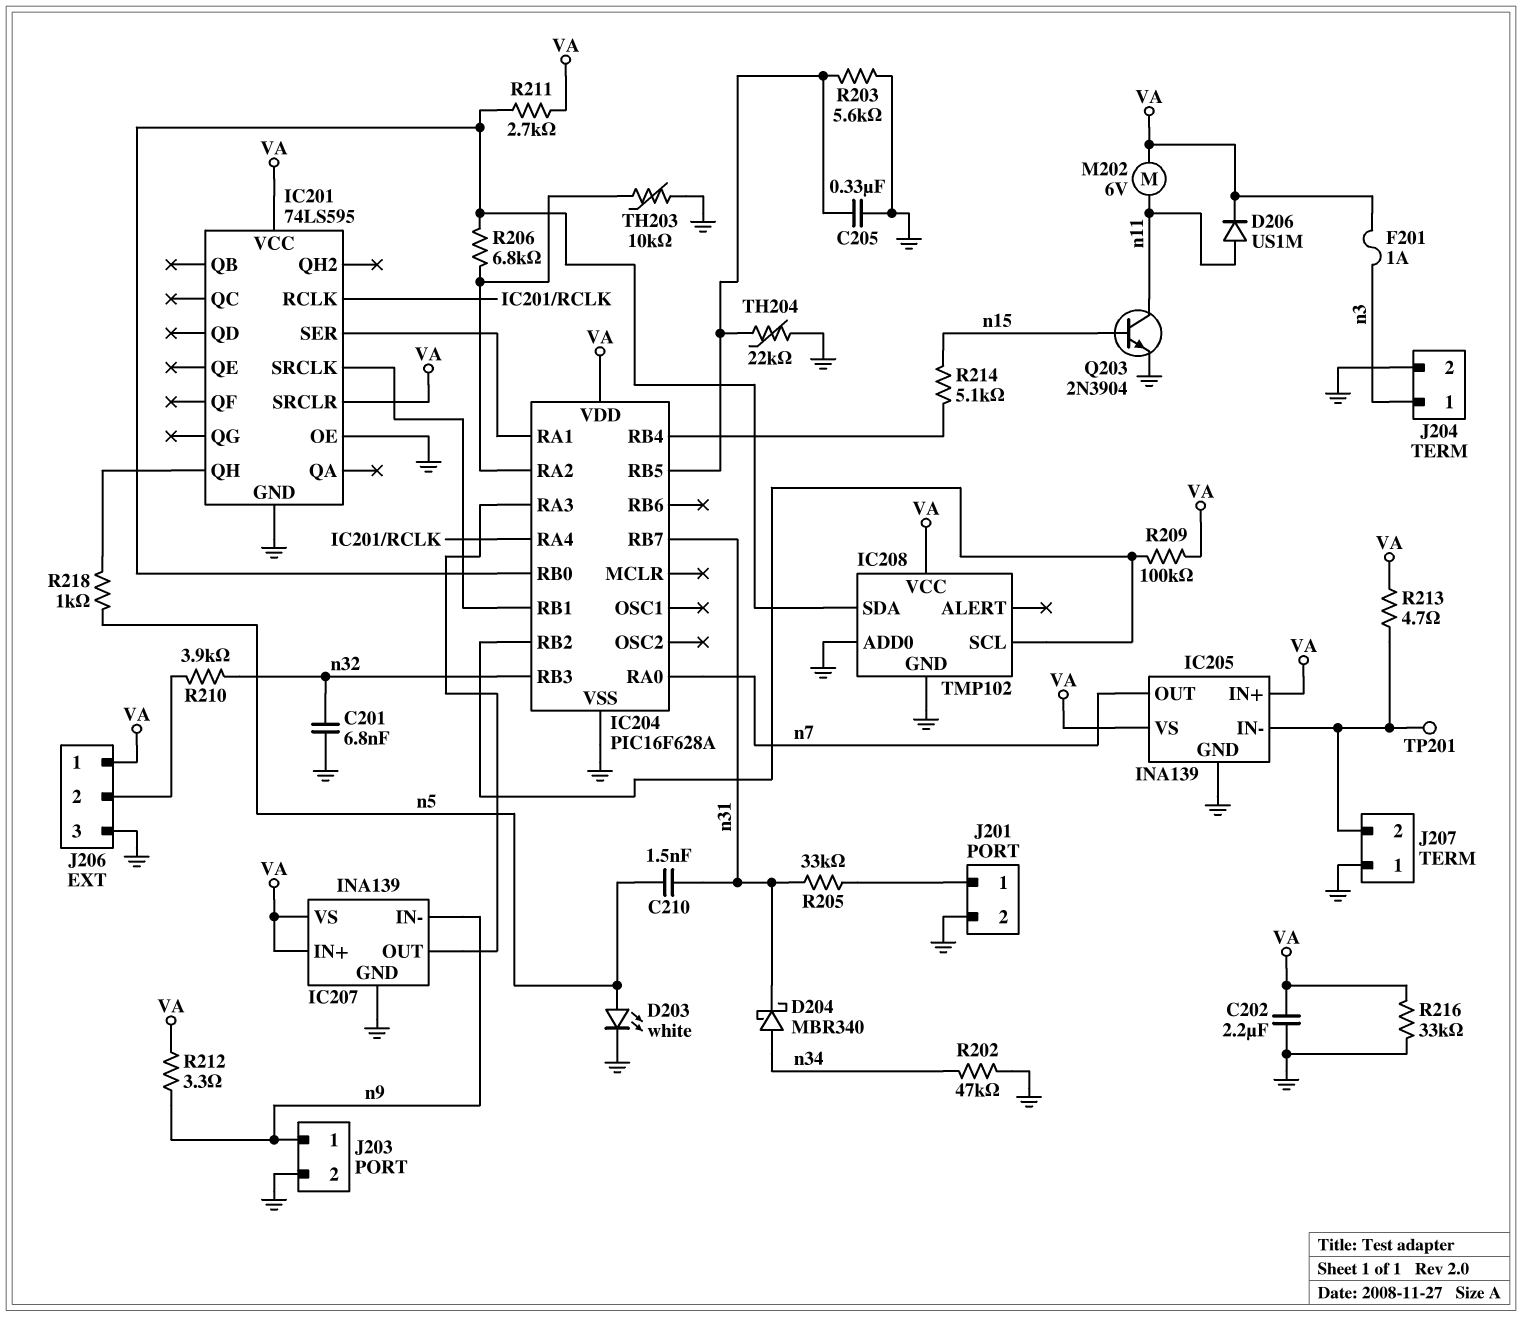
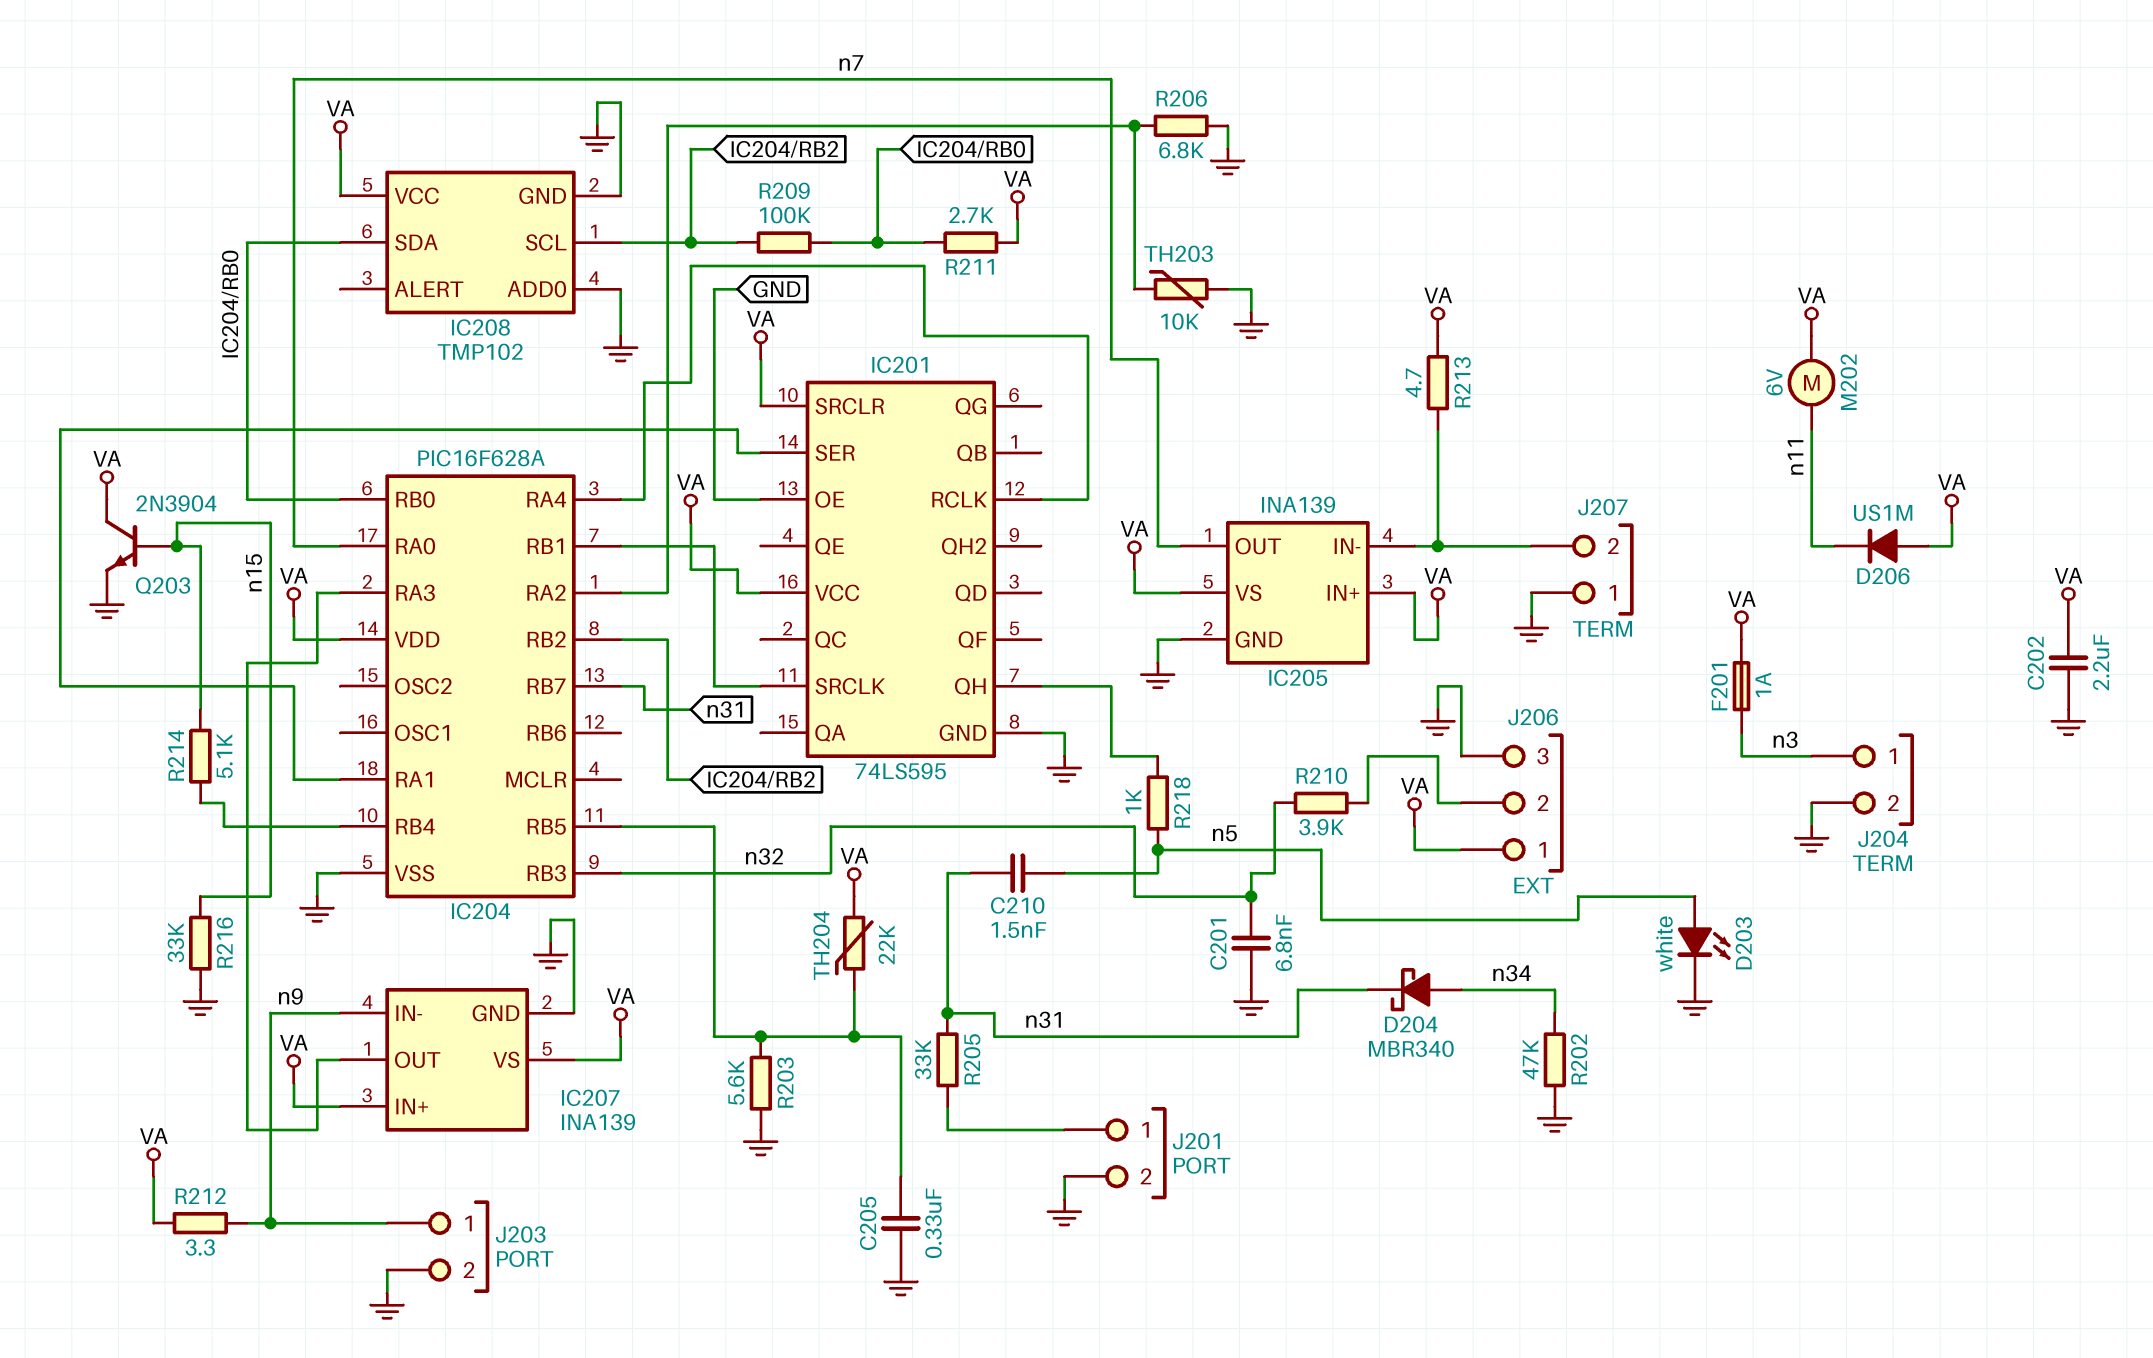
D206: diode US1M (A n11, K VA) -> diode US1M (A VA, K n11)
Q203: NPN 2N3904 (B n15, C n11, E GND) -> NPN 2N3904 (B n15, C VA, E GND)
R206: 6.8k (IC204/RA2, IC204/RB0) -> 6.8k (GND, IC204/RA2)
R209: 100k (IC204/RB2, VA) -> 100k (IC204/RB0, IC204/RB2)
R216: 33k (GND, VA) -> 33k (GND, n15)
TH204: 22k (GND, IC204/RB5) -> 22k (IC204/RB5, VA)
TP201: test point (IC205/IN-) -> none

